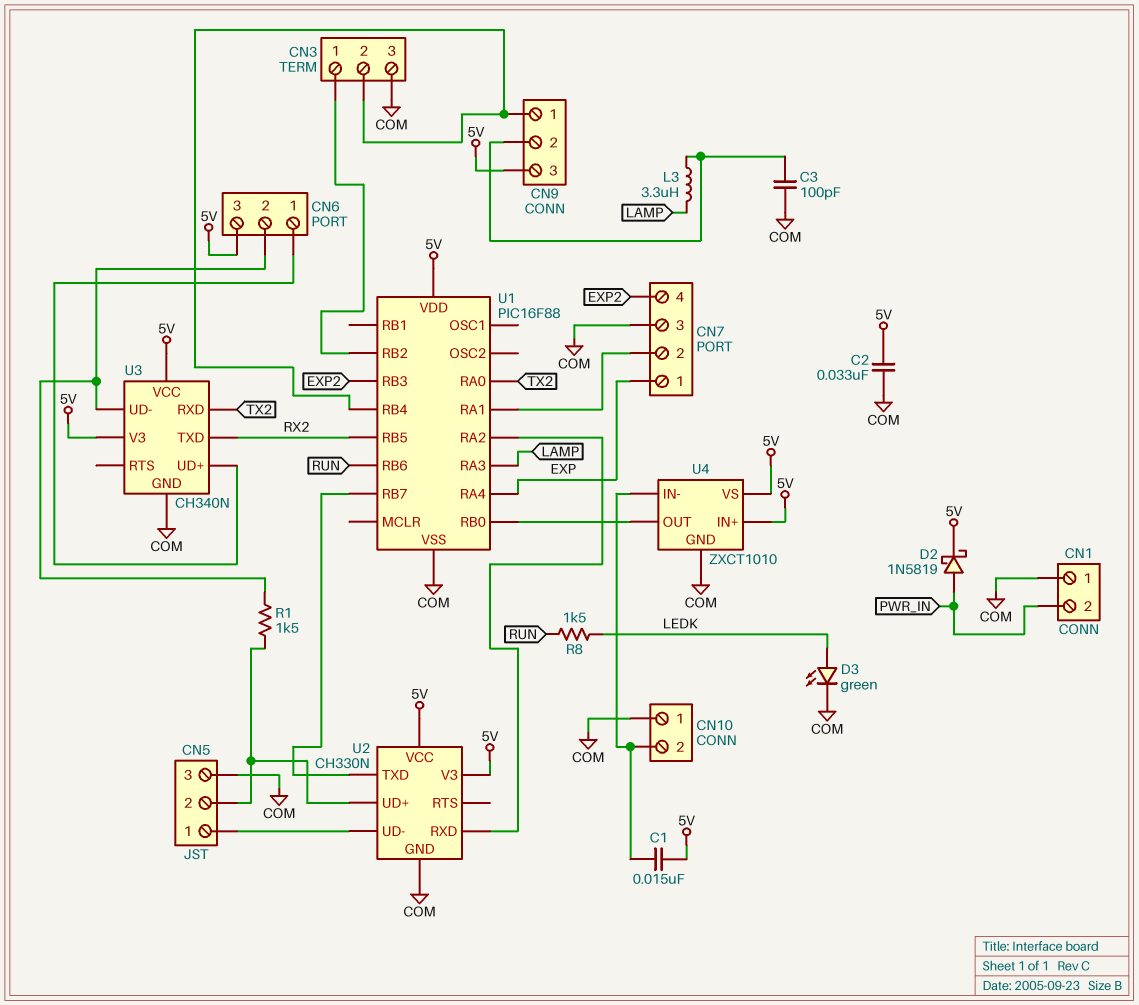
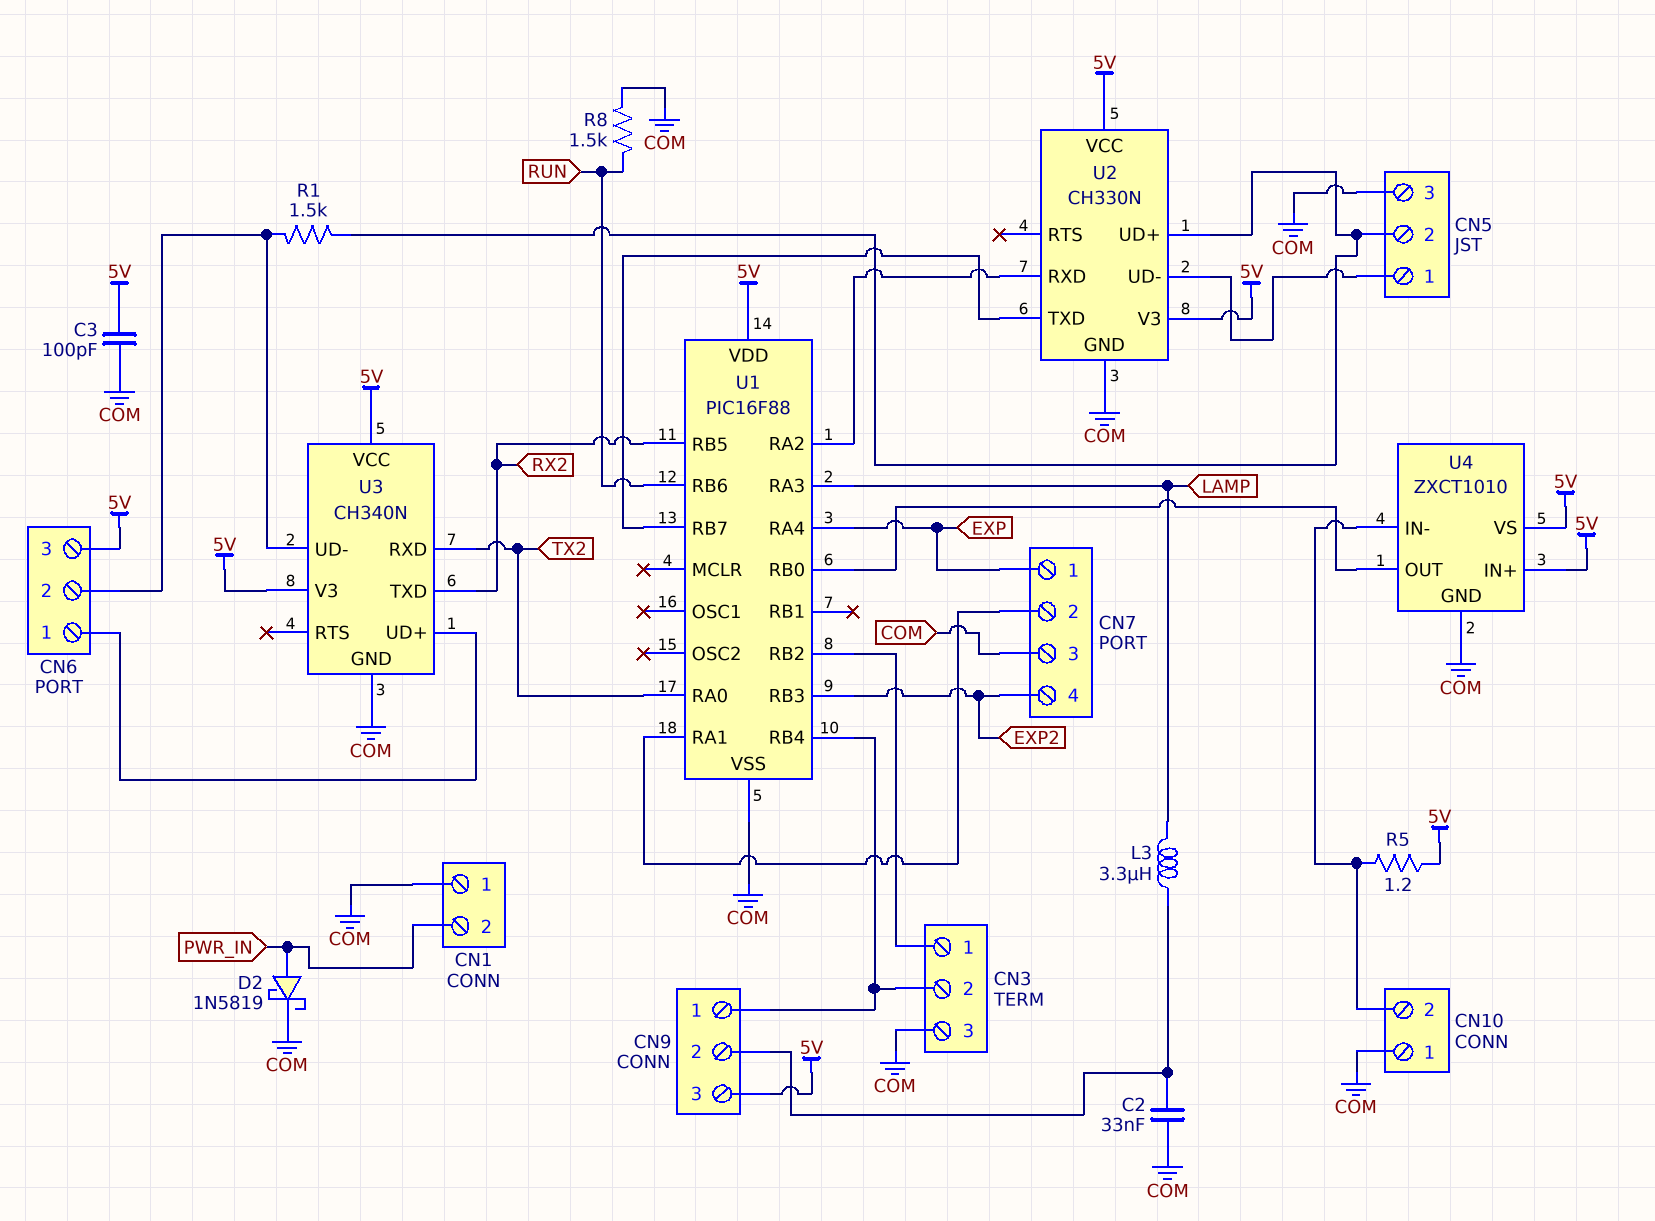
C1: 15nF (5V, CN10/2) -> none
C2: 33nF (5V, COM) -> 33nF (CN9/2, COM)
C3: 100pF (CN9/2, COM) -> 100pF (5V, COM)
D2: schottky 1N5819 (A PWR_IN, K 5V) -> schottky 1N5819 (A PWR_IN, K COM)
D3: LED green (A LEDK, K COM) -> none
R5: none -> 1.2 (5V, CN10/2)
R8: 1.5k (LEDK, RUN) -> 1.5k (COM, RUN)

